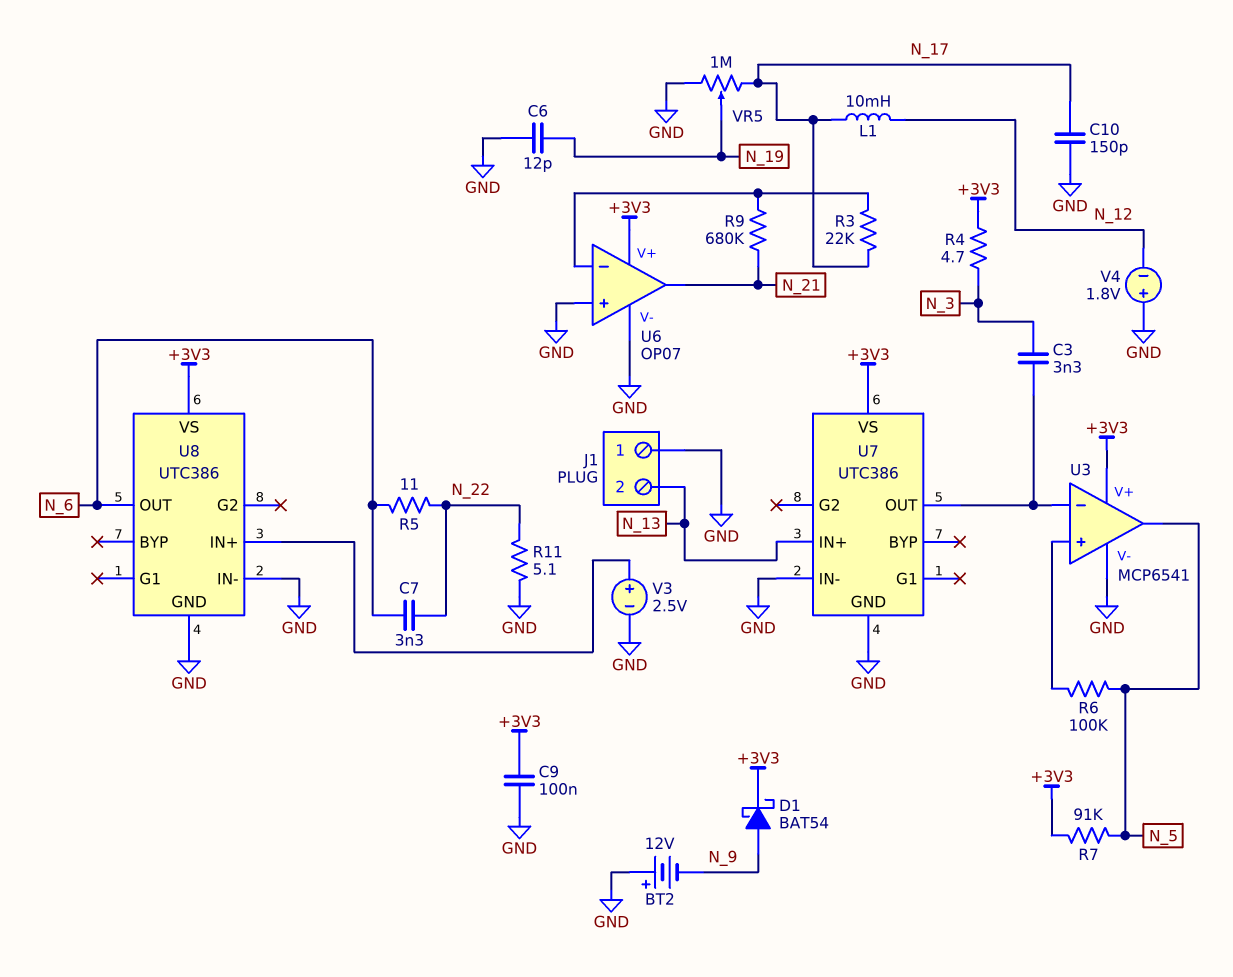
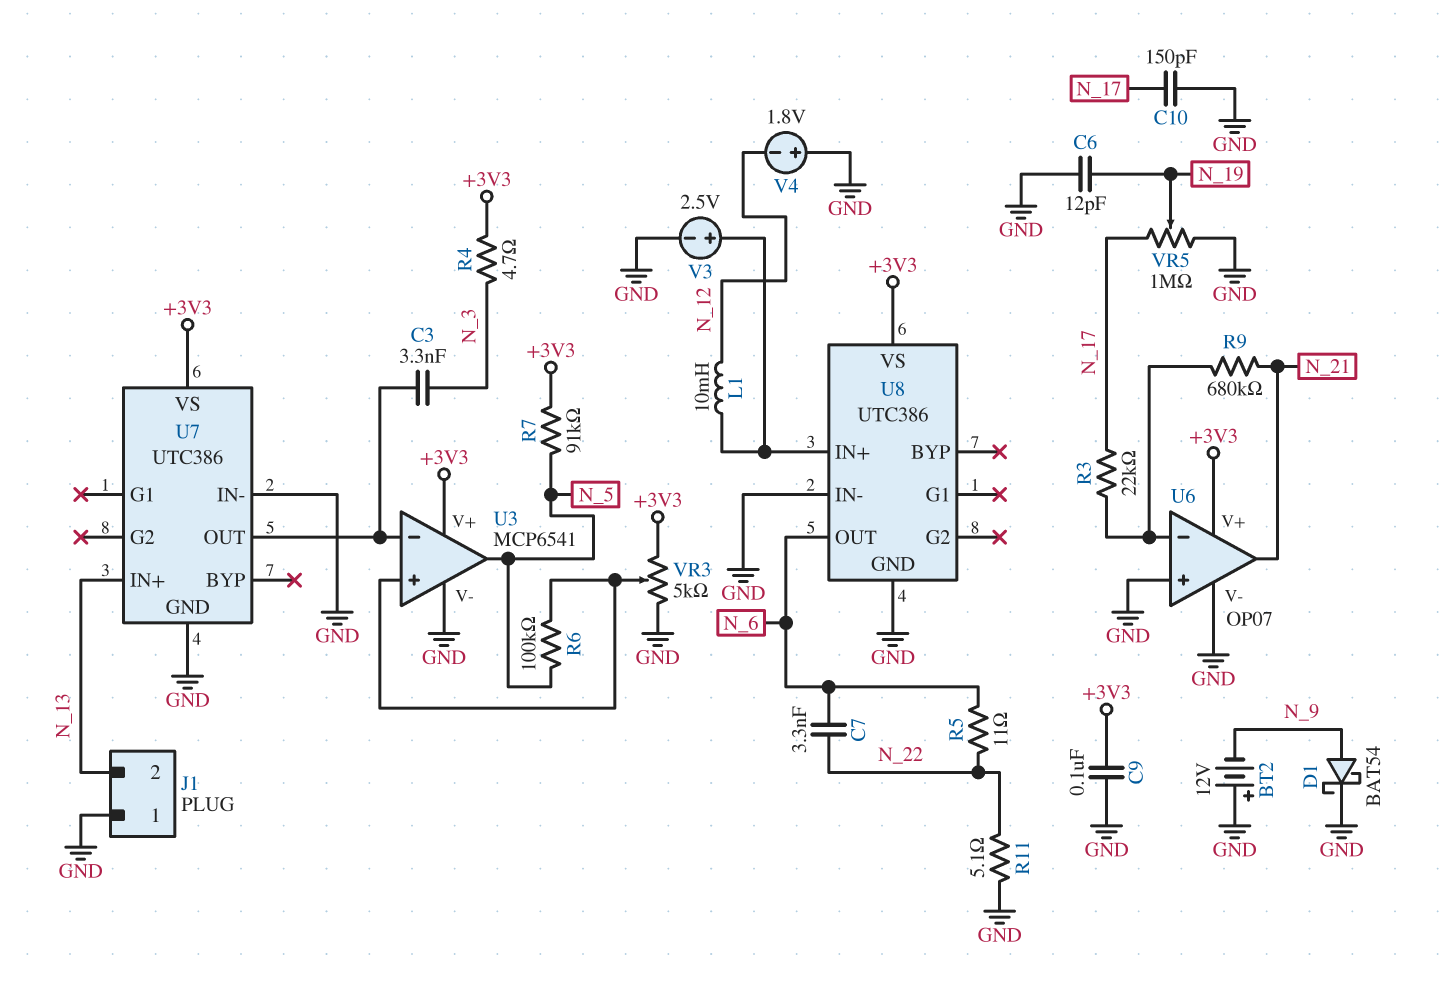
D1: schottky BAT54 (A N_9, K +3V3) -> schottky BAT54 (A N_9, K GND)
L1: 10mH (N_12, N_17) -> 10mH (N_12, U8/IN+)
VR3: none -> 5k (+3V3, GND, wiper U3/in+)

